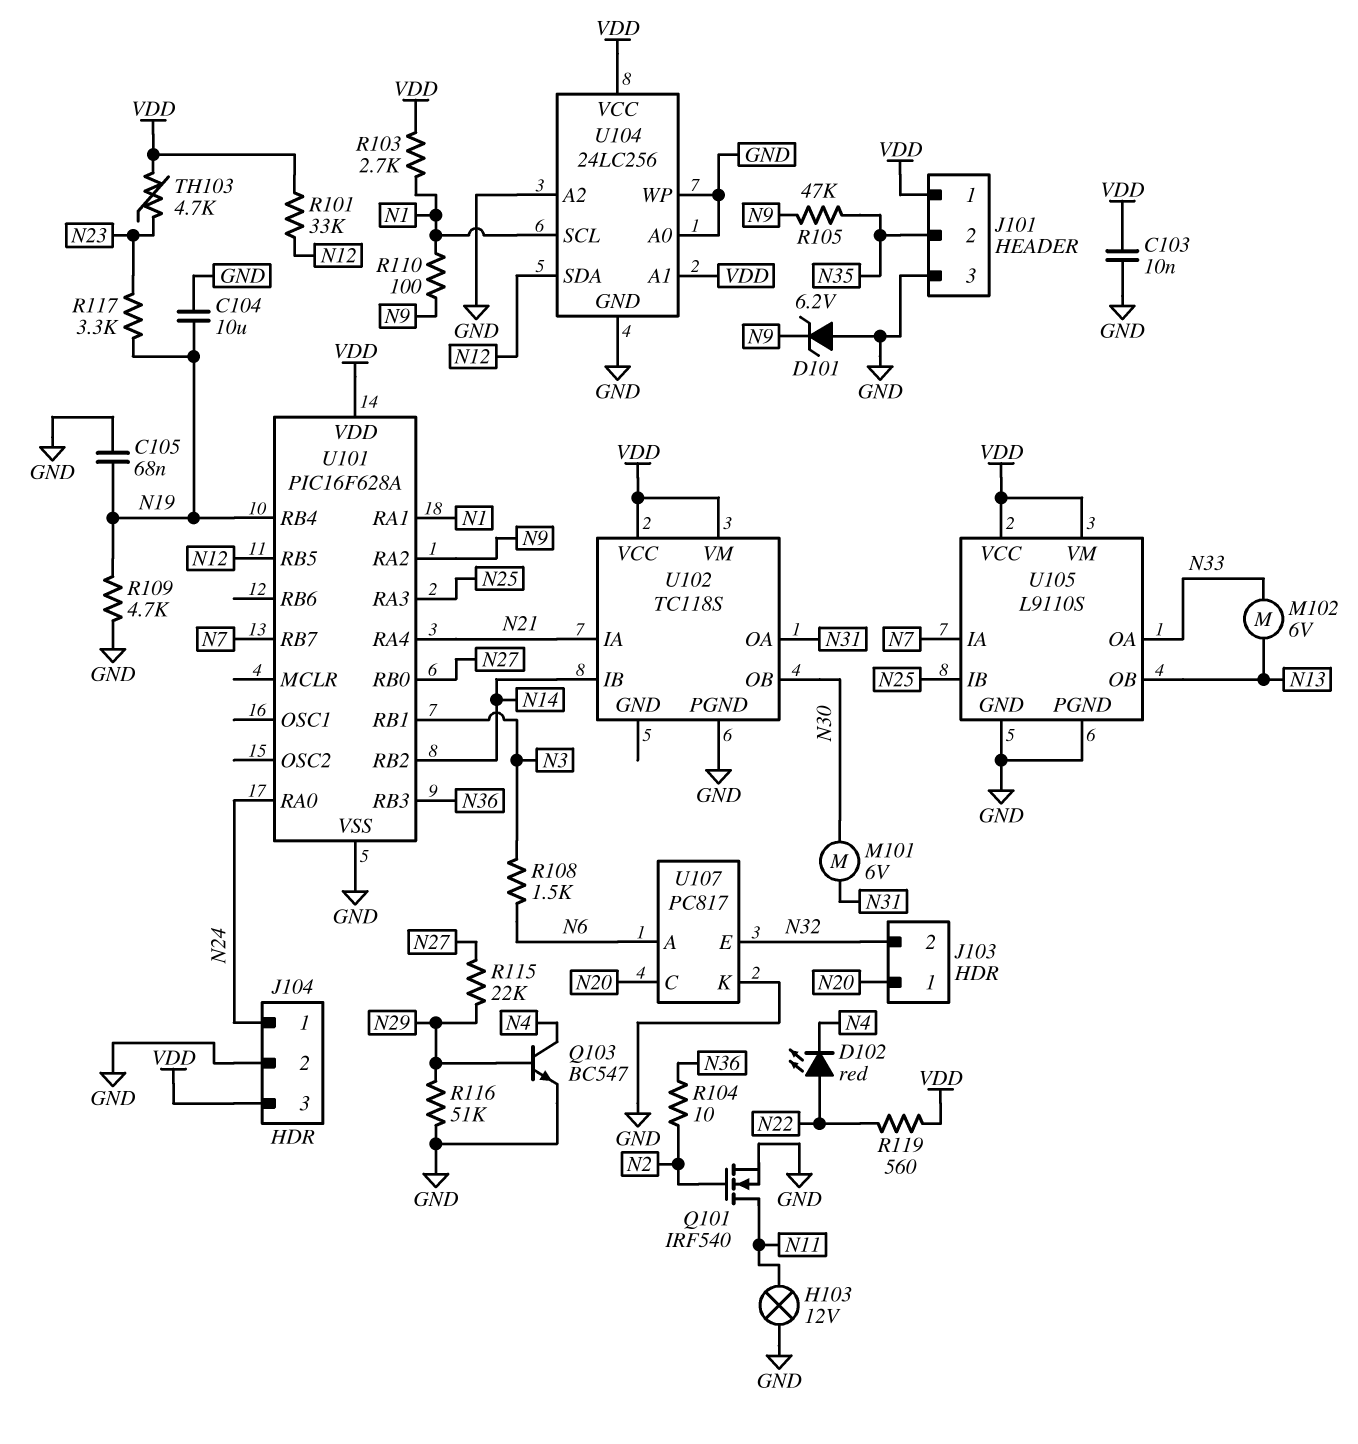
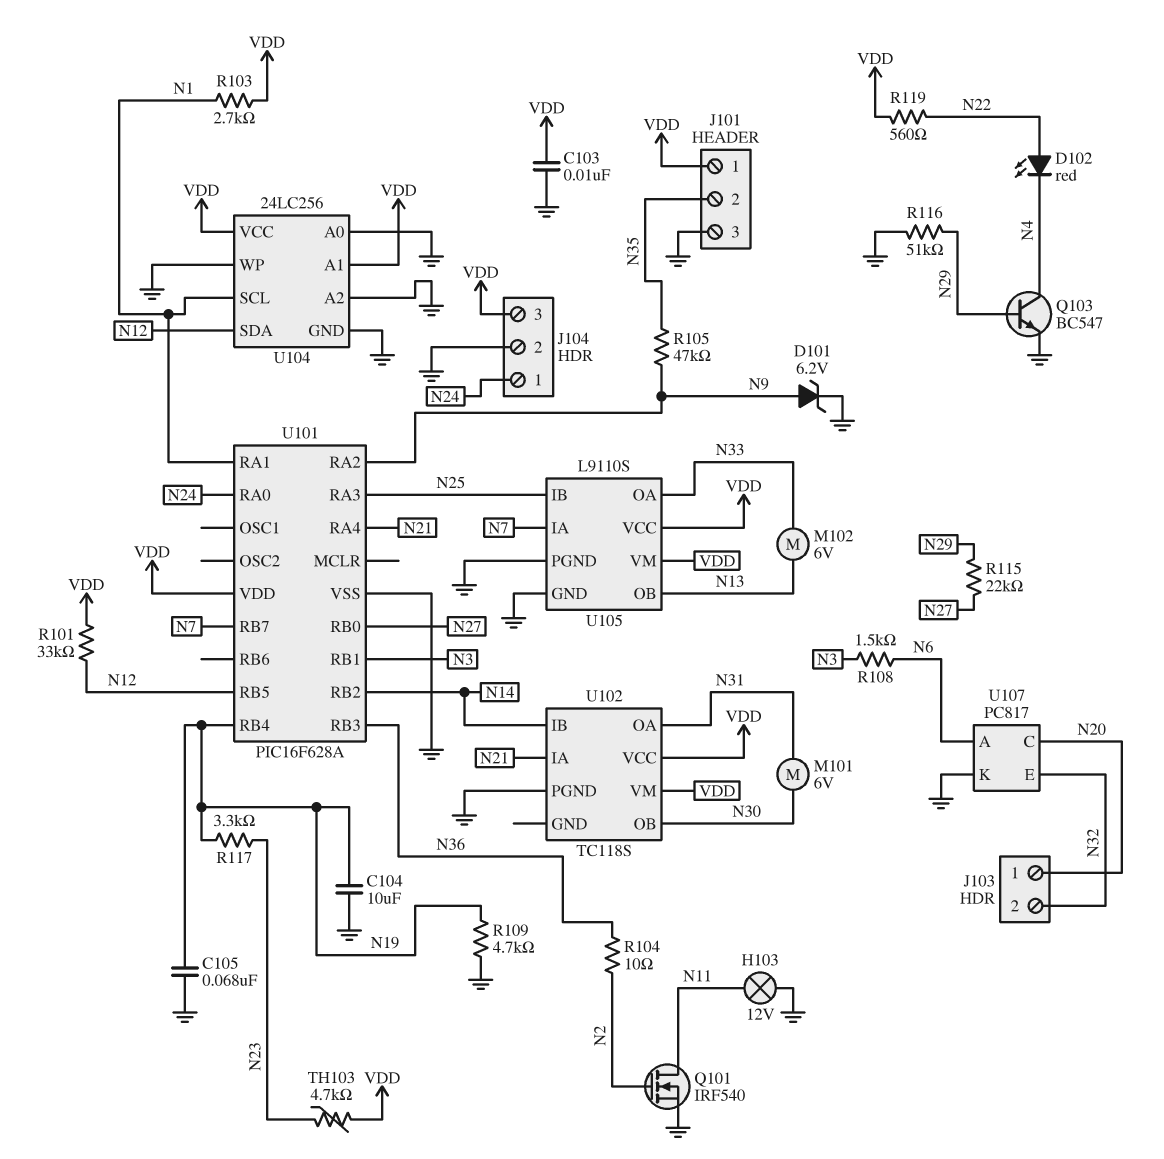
D101: zener 6.2V (A GND, K N9) -> zener 6.2V (A N9, K GND)
R110: 100 (N1, N9) -> none

